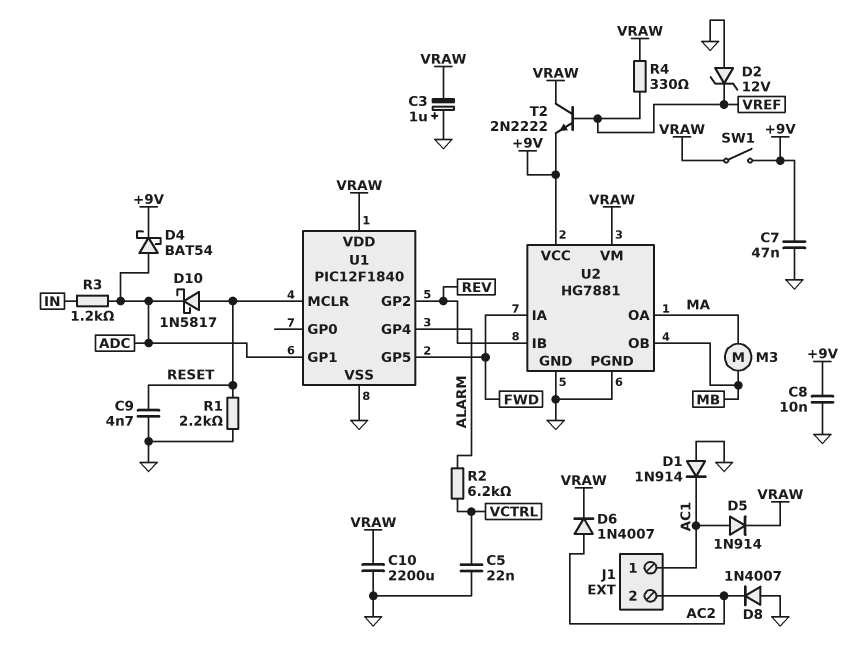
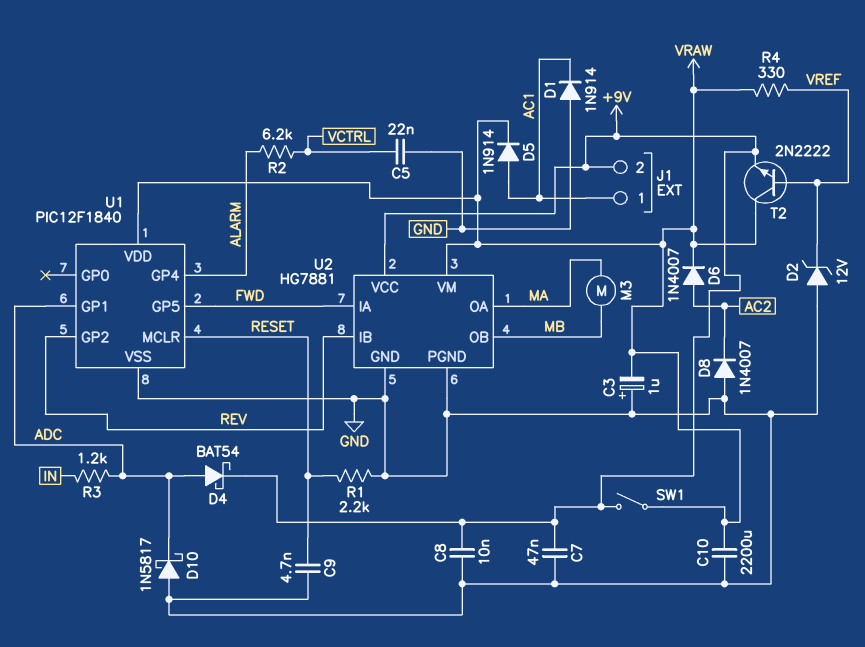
D10: schottky 1N5817 (A RESET, K ADC) -> schottky 1N5817 (A GND, K ADC)
J1 pin 2: AC2 -> +9V

